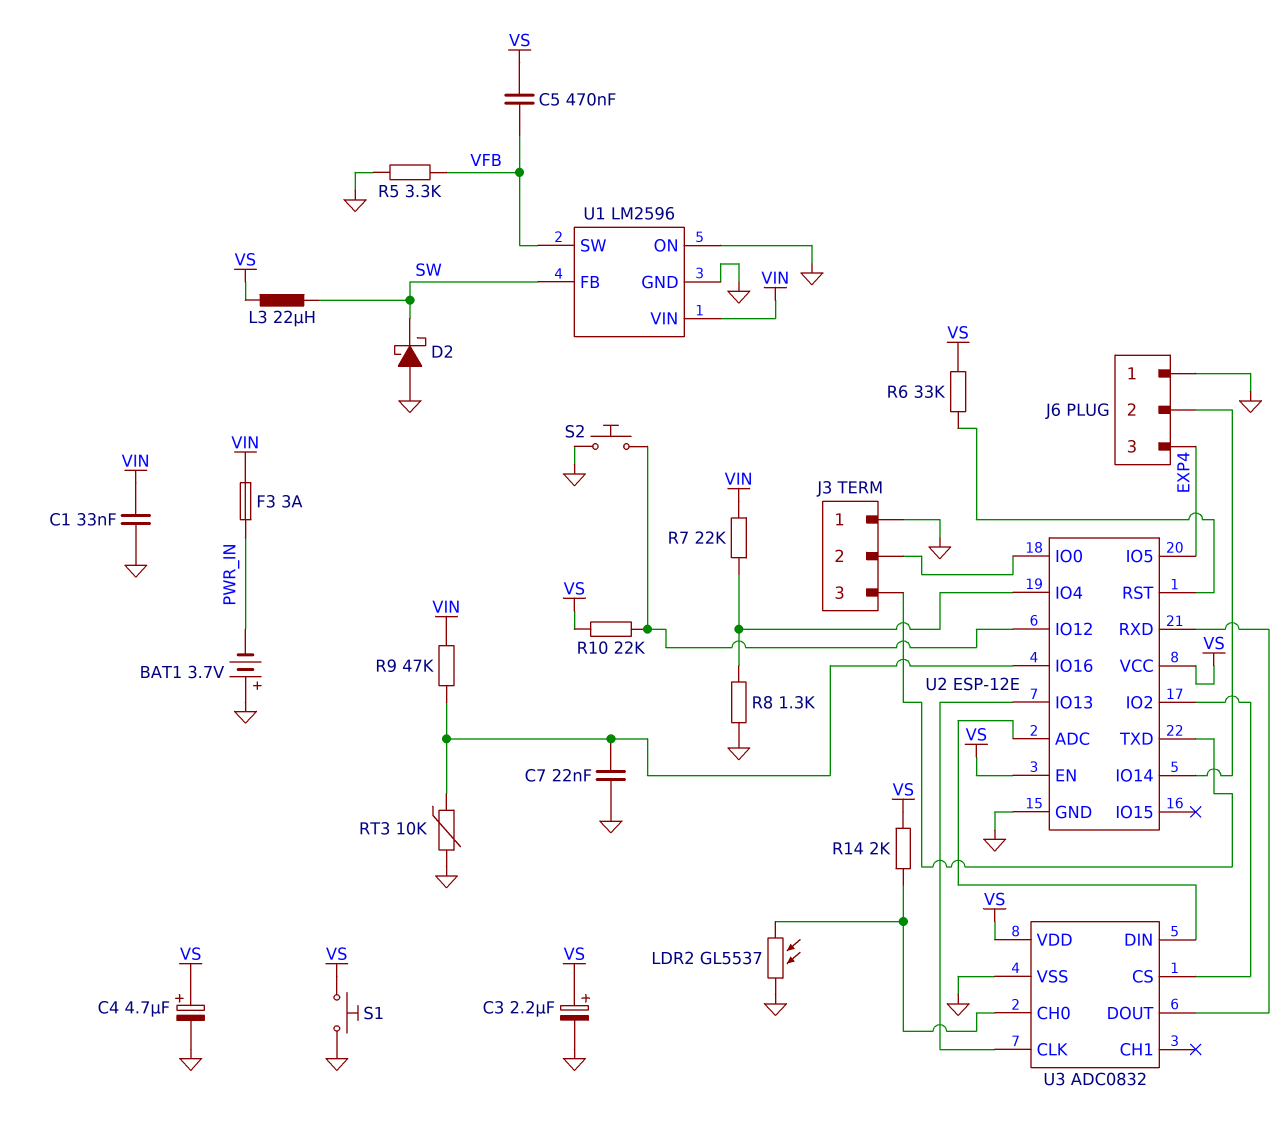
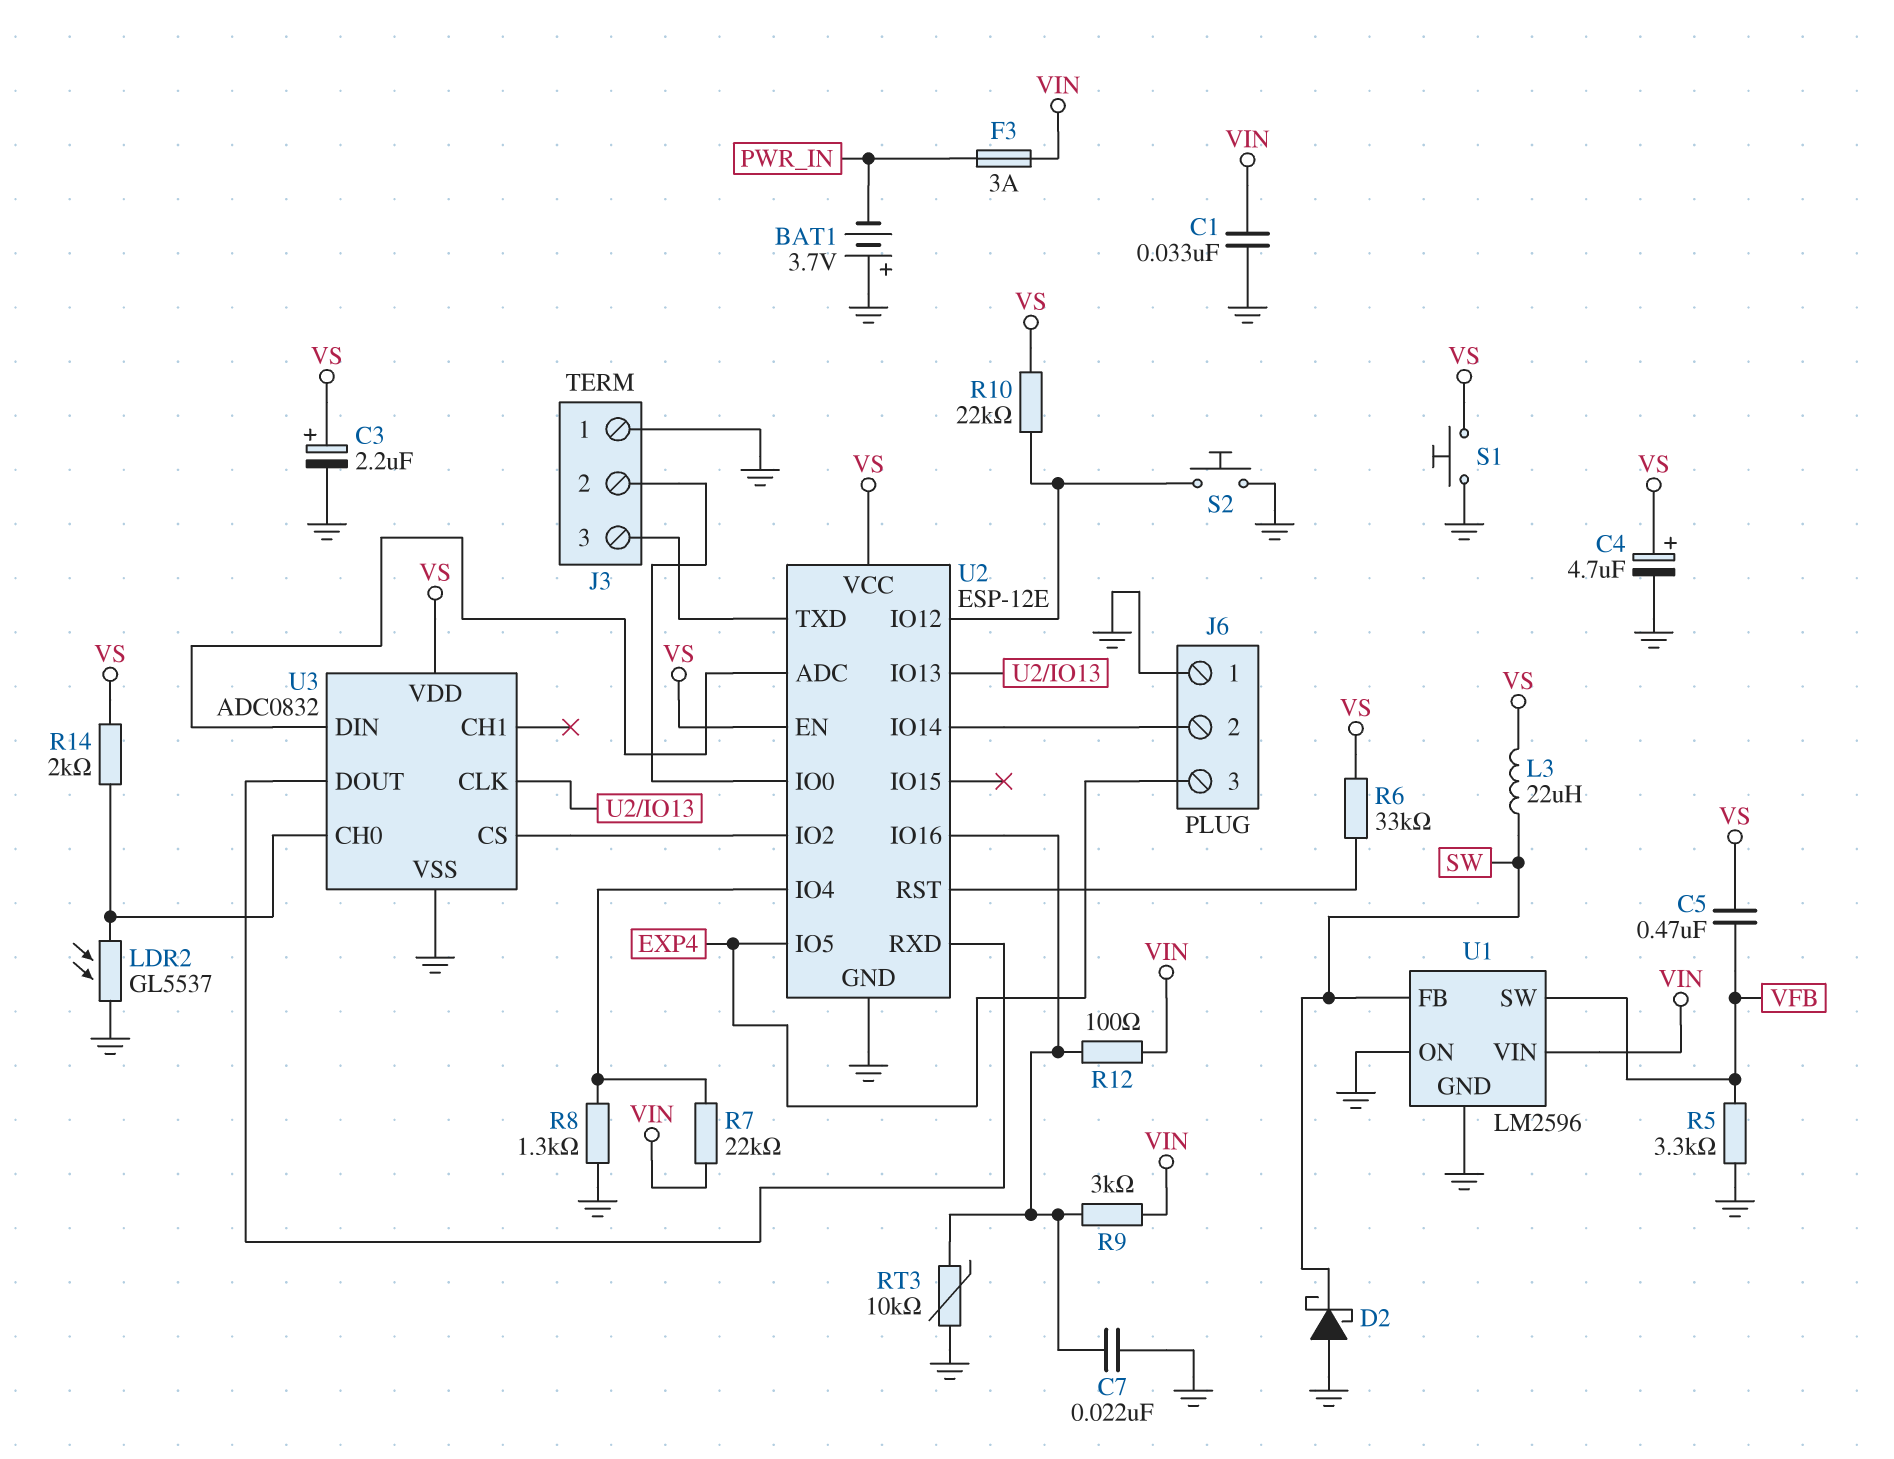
R9: 47k (U2/IO16, VIN) -> 3k (U2/IO16, VIN)
R12: none -> 100 (U2/IO16, VIN)

